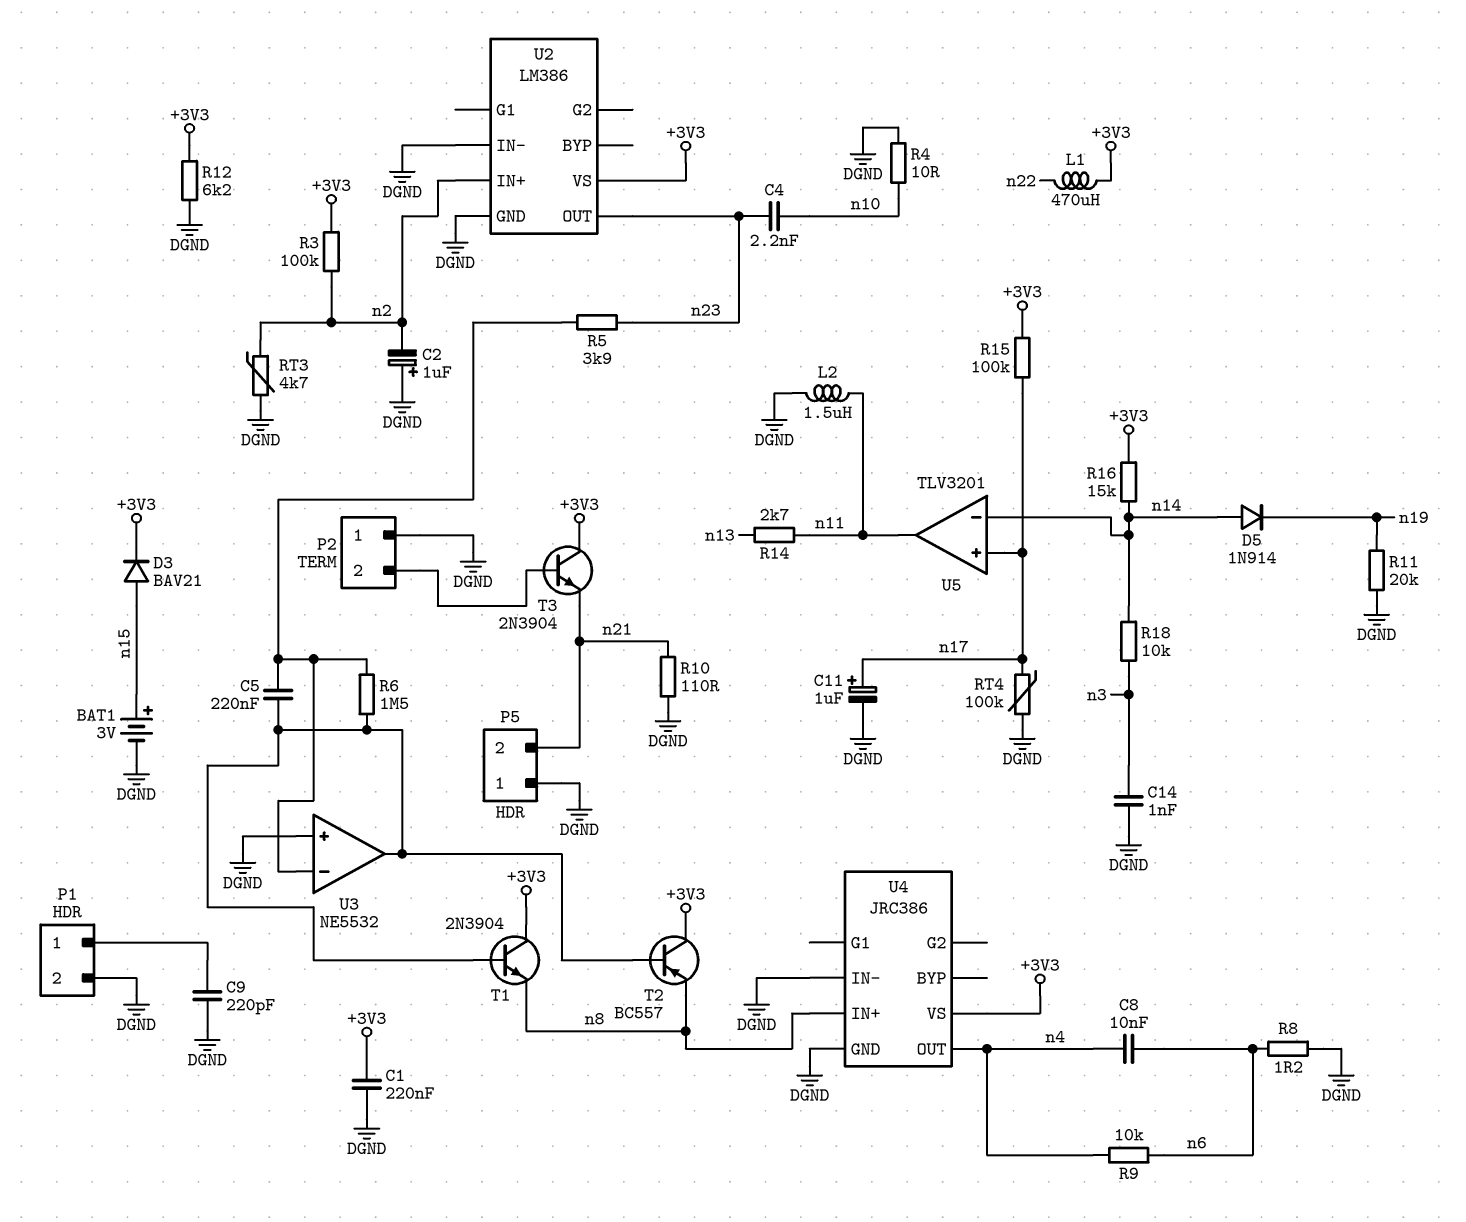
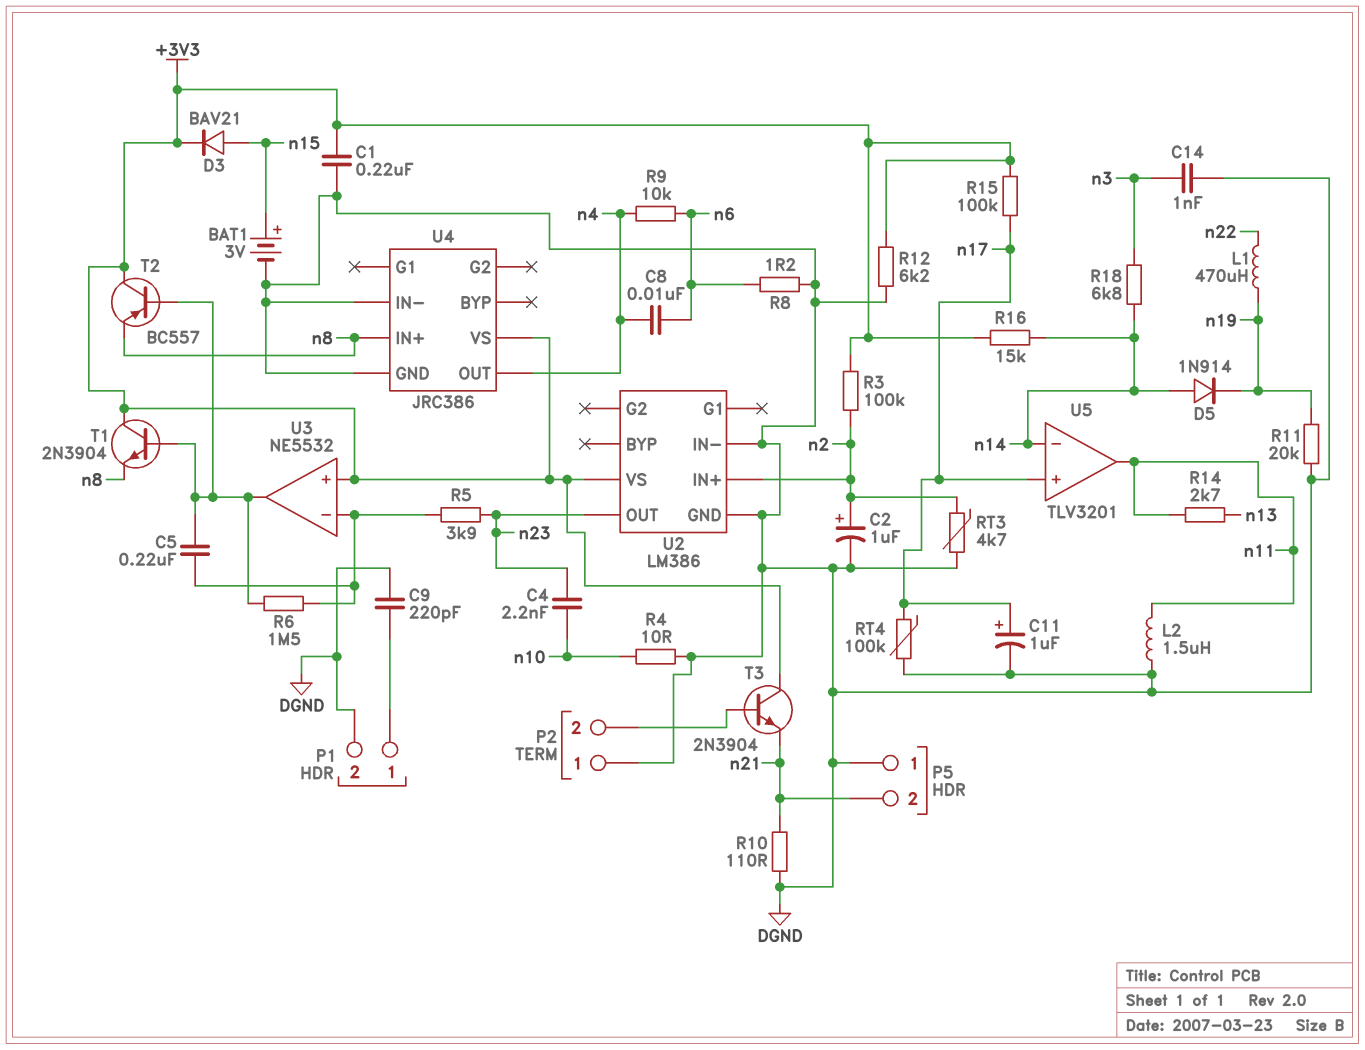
C2: 1uF (plus DGND, minus n2) -> 1uF (plus n2, minus DGND)
L1: 470uH (+3V3, n22) -> 470uH (n19, n22)
R18: 10k (n3, n14) -> 6.8k (n3, n14)
U3 pin in+: DGND -> +3V3

